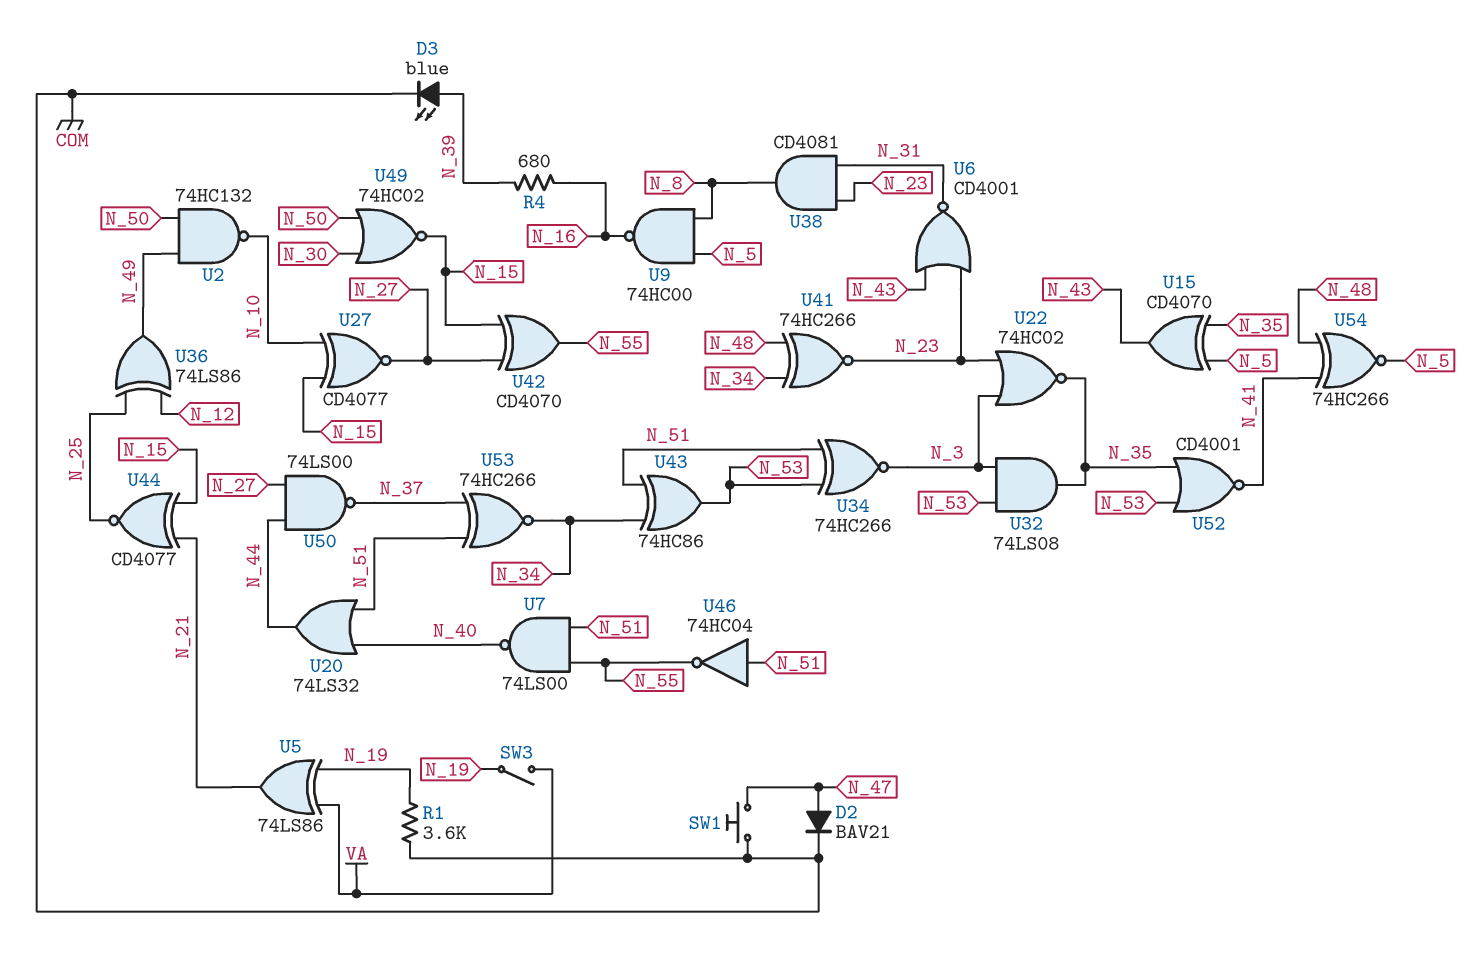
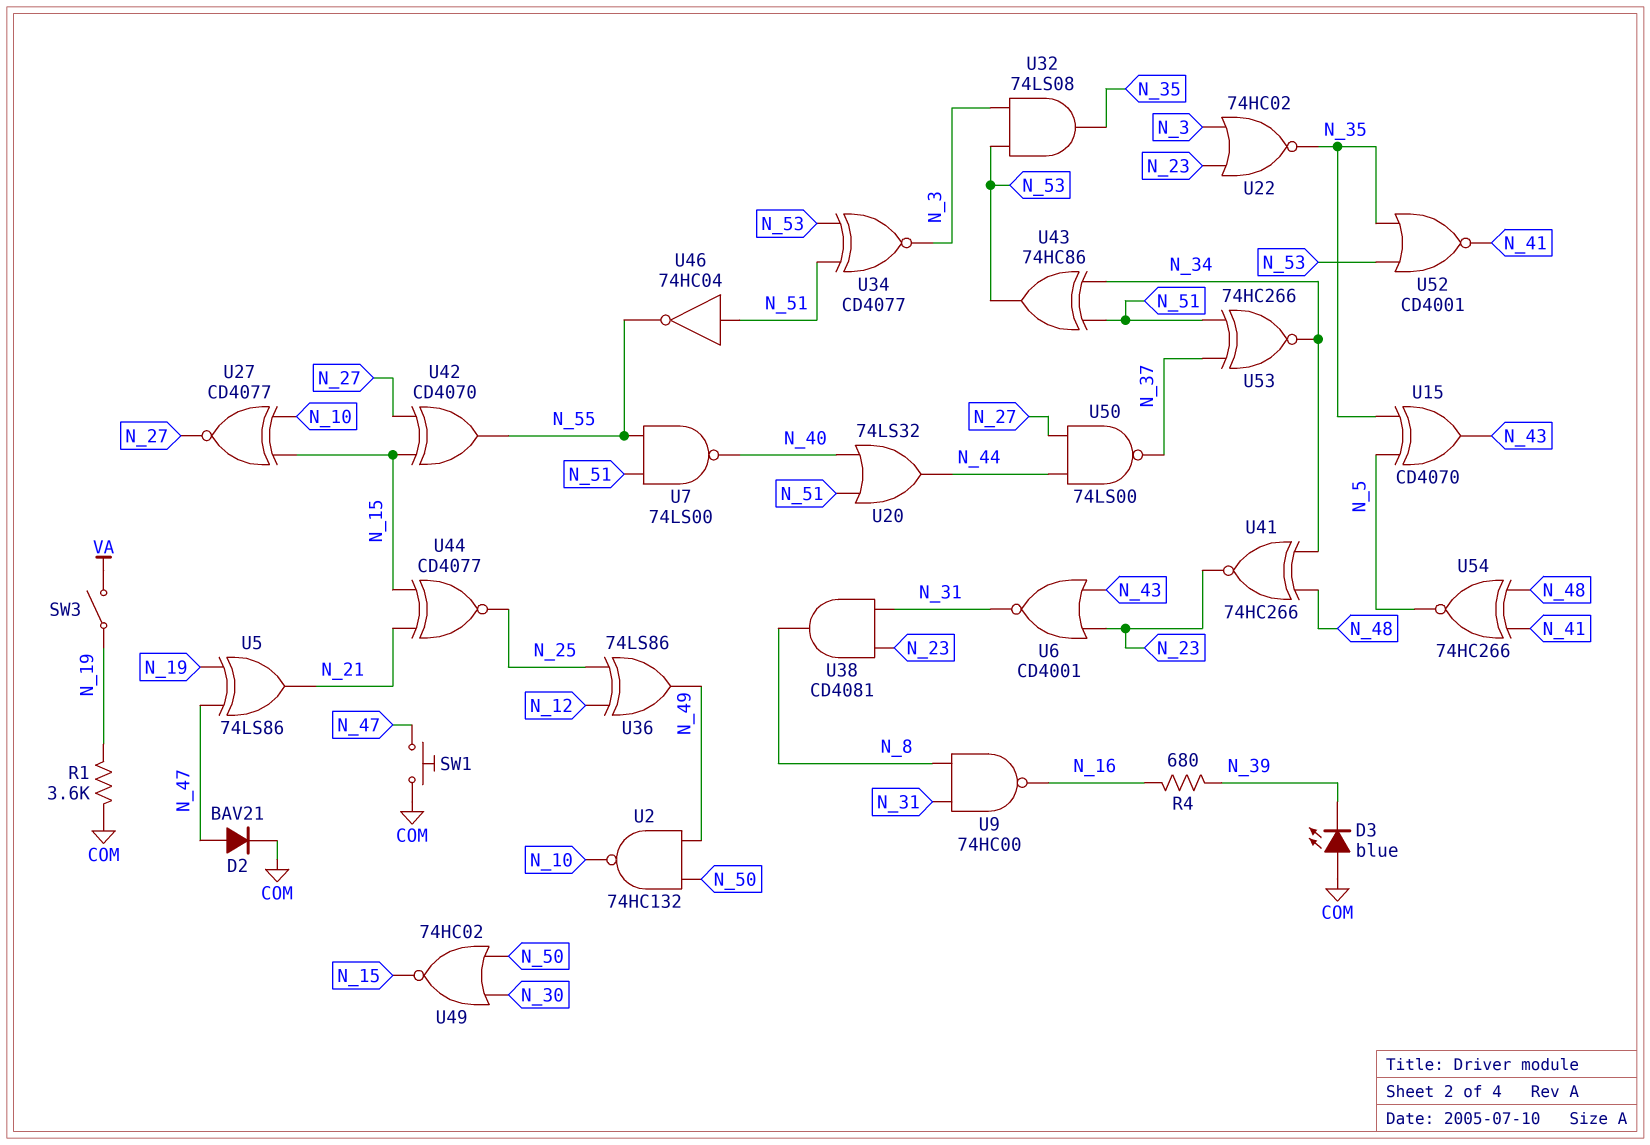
D3: LED blue (A N_39, K COM) -> LED blue (A COM, K N_39)
U5: XOR 74LS86 (in N_19, in VA, out N_21) -> XOR 74LS86 (in N_19, in N_47, out N_21)
U9: NAND 74HC00 (in N_5, in N_8, out N_16) -> NAND 74HC00 (in N_8, in N_31, out N_16)
U34: XNOR 74HC266 (in N_51, in N_53, out N_3) -> XNOR CD4077 (in N_51, in N_53, out N_3)

